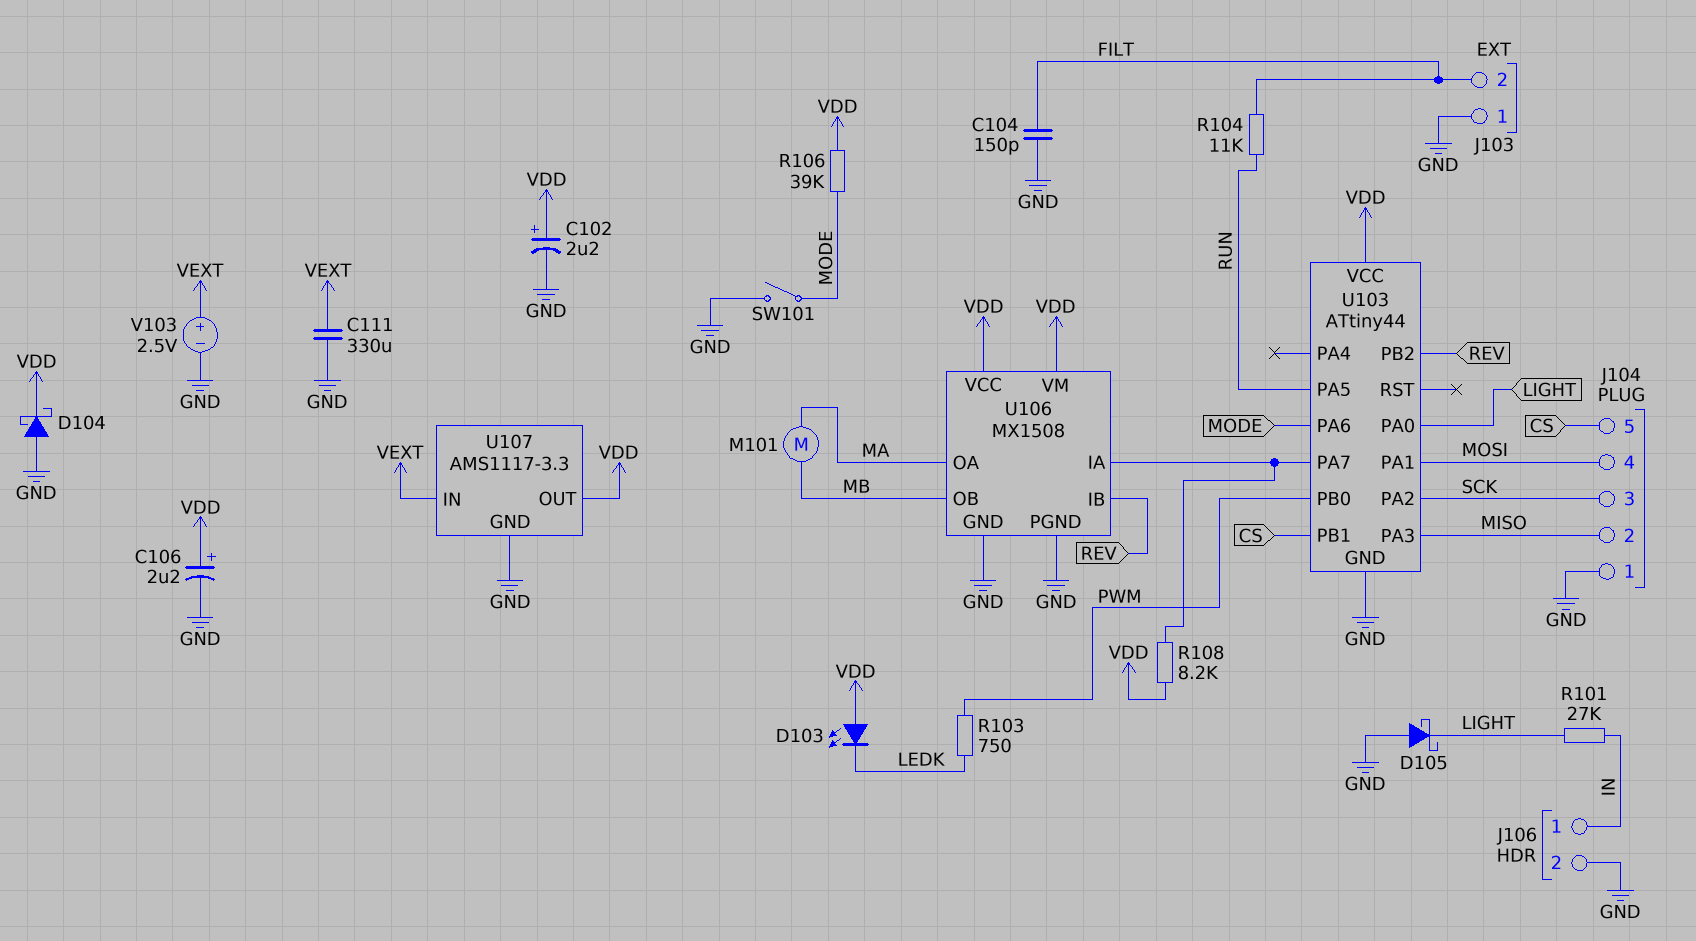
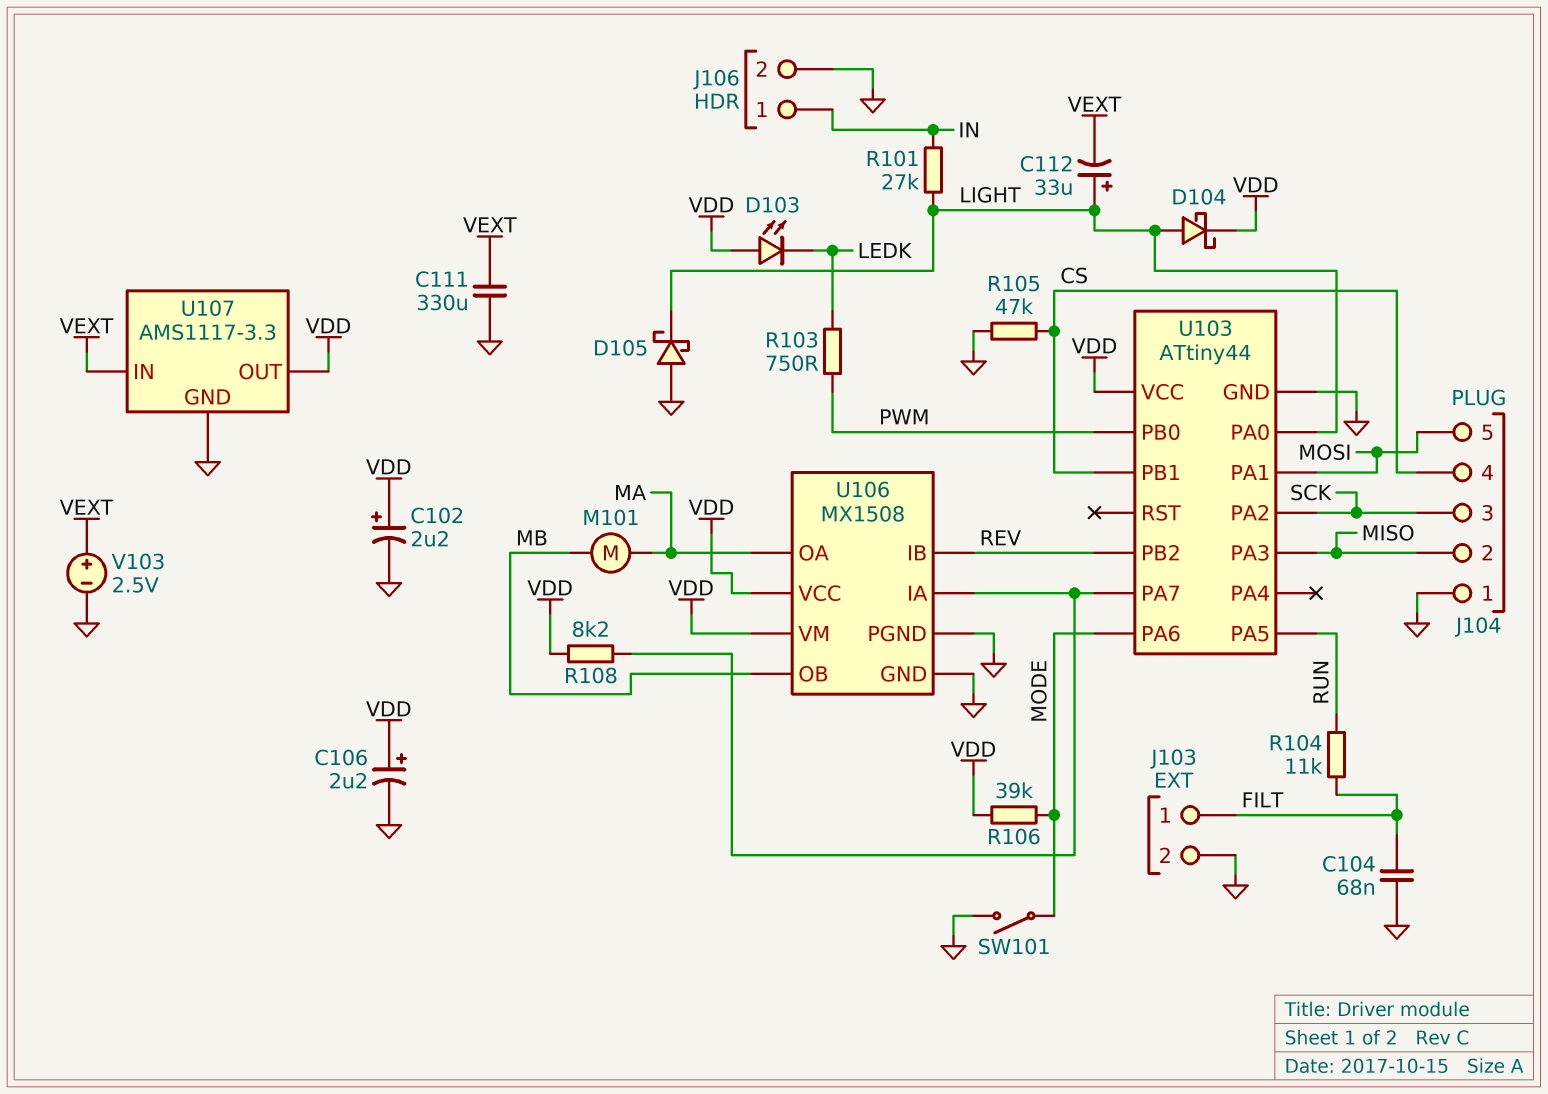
C104: 150pF (FILT, GND) -> 68nF (FILT, GND)
C112: none -> 33uF (plus LIGHT, minus VEXT)
D104: schottky (A GND, K VDD) -> schottky (A LIGHT, K VDD)
J103 pin 1: GND -> FILT
J103 pin 2: FILT -> GND
J104 pin 4: MOSI -> CS
J104 pin 5: CS -> MOSI
R105: none -> 47k (CS, GND)

